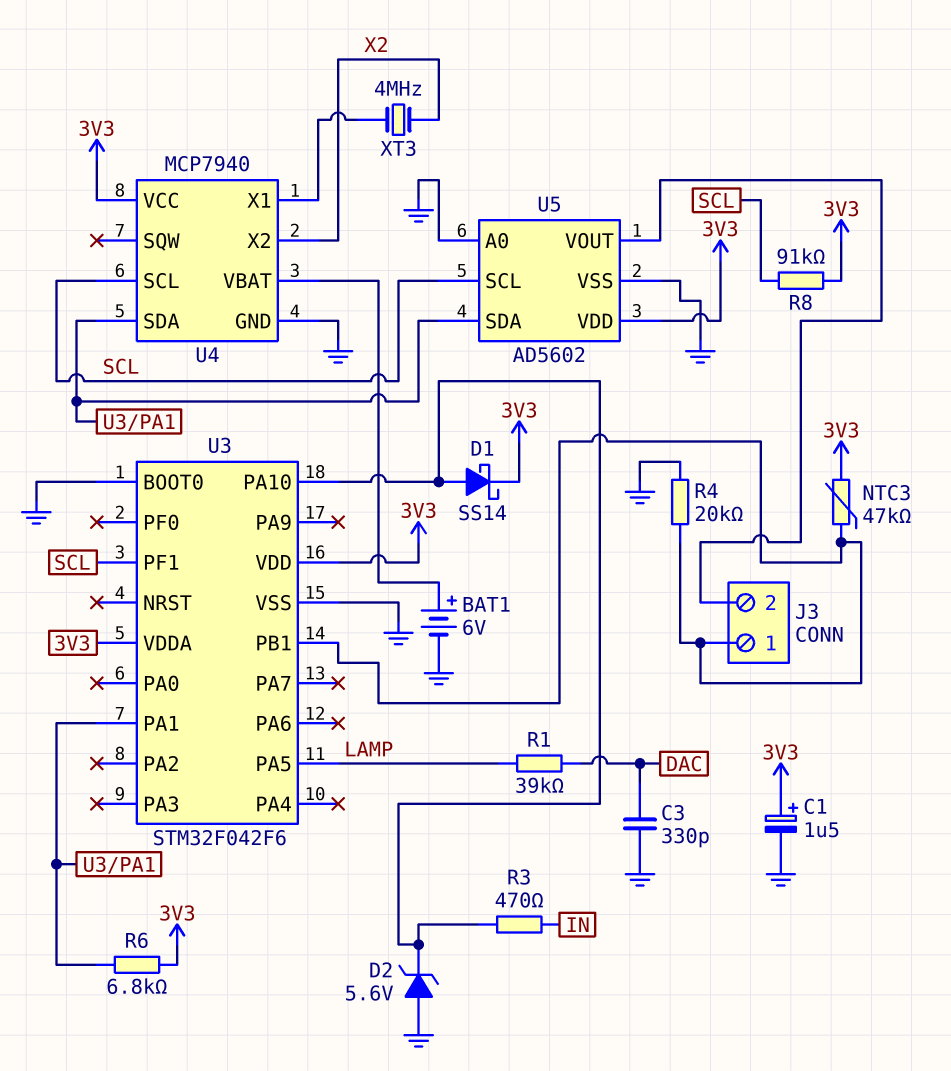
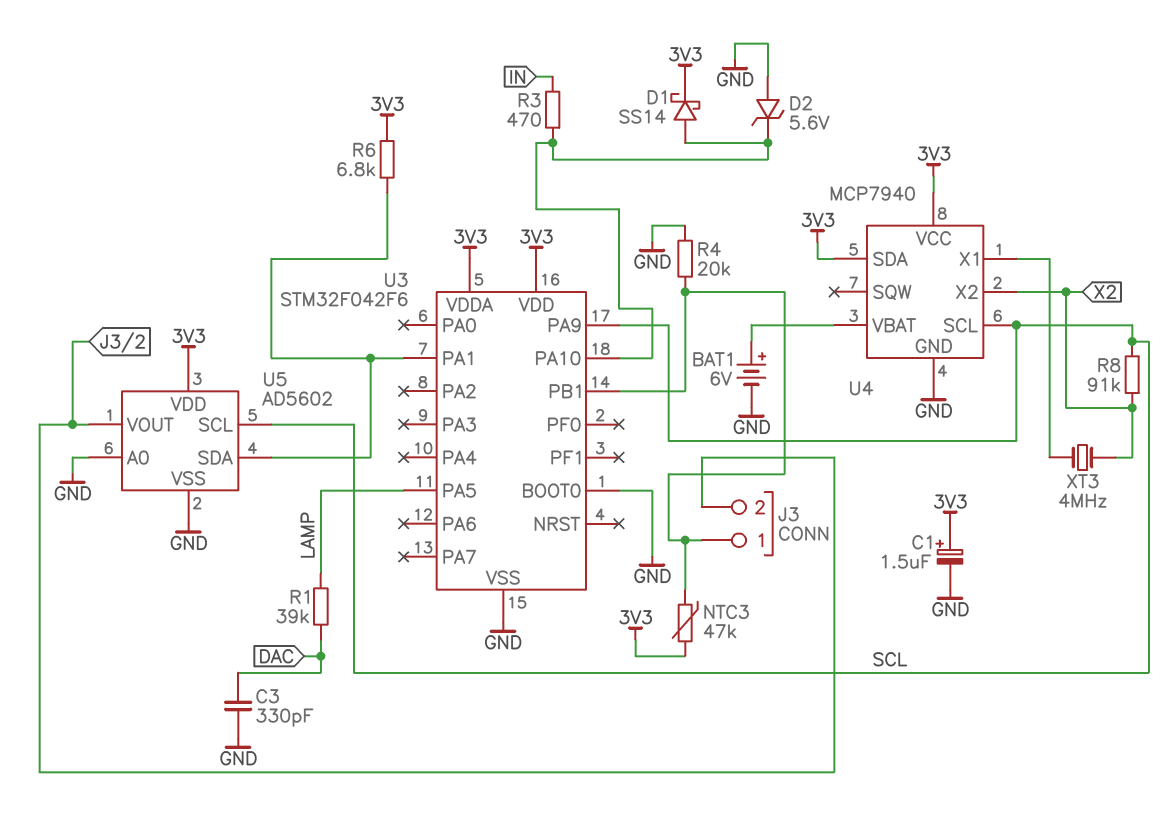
R8: 91k (3V3, SCL) -> 91k (SCL, X2)
U3 pin PA9: none -> SCL
U3 pin PF1: SCL -> none
U4 pin SDA: U3/PA1 -> 3V3

